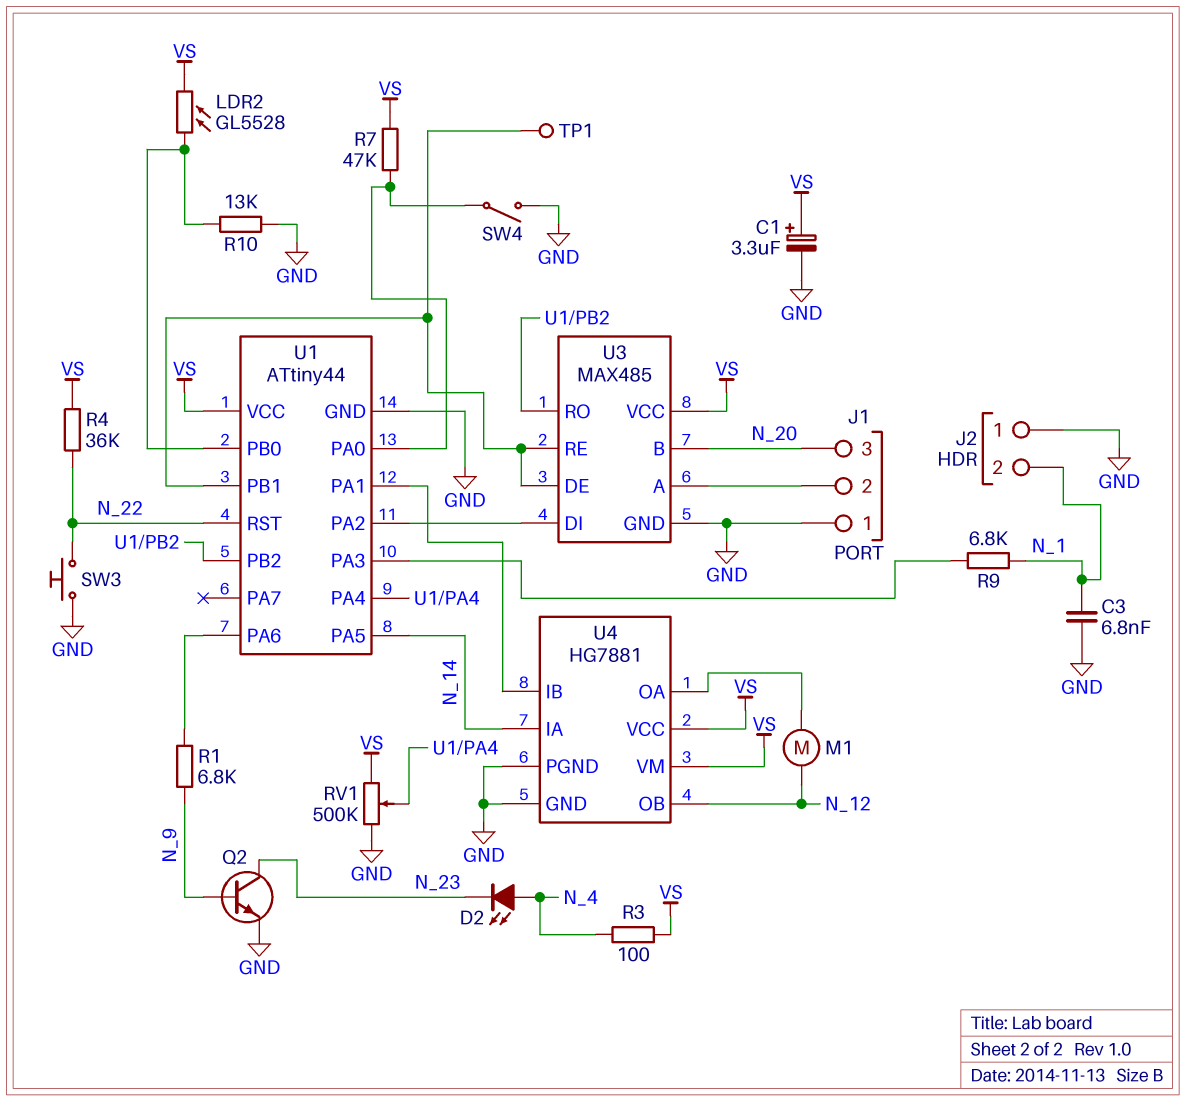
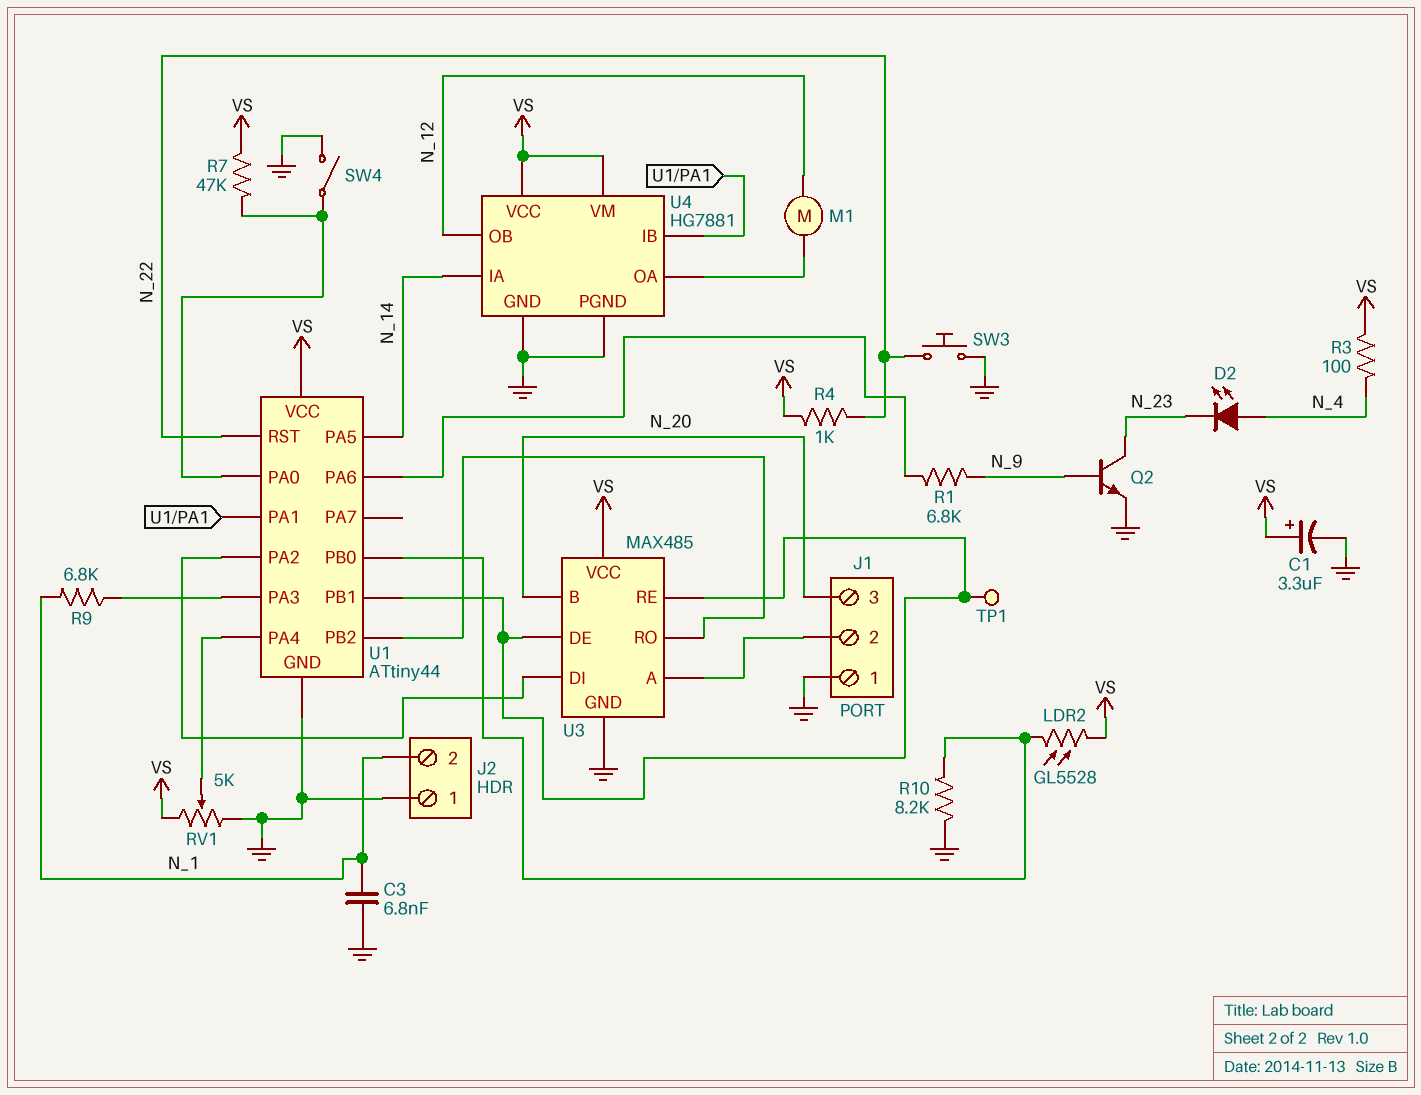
R4: 36k (N_22, VS) -> 1k (N_22, VS)
R10: 13k (GND, U1/PB0) -> 8.2k (GND, U1/PB0)
RV1: 500k (GND, VS, wiper U1/PA4) -> 5k (GND, VS, wiper U1/PA4)

